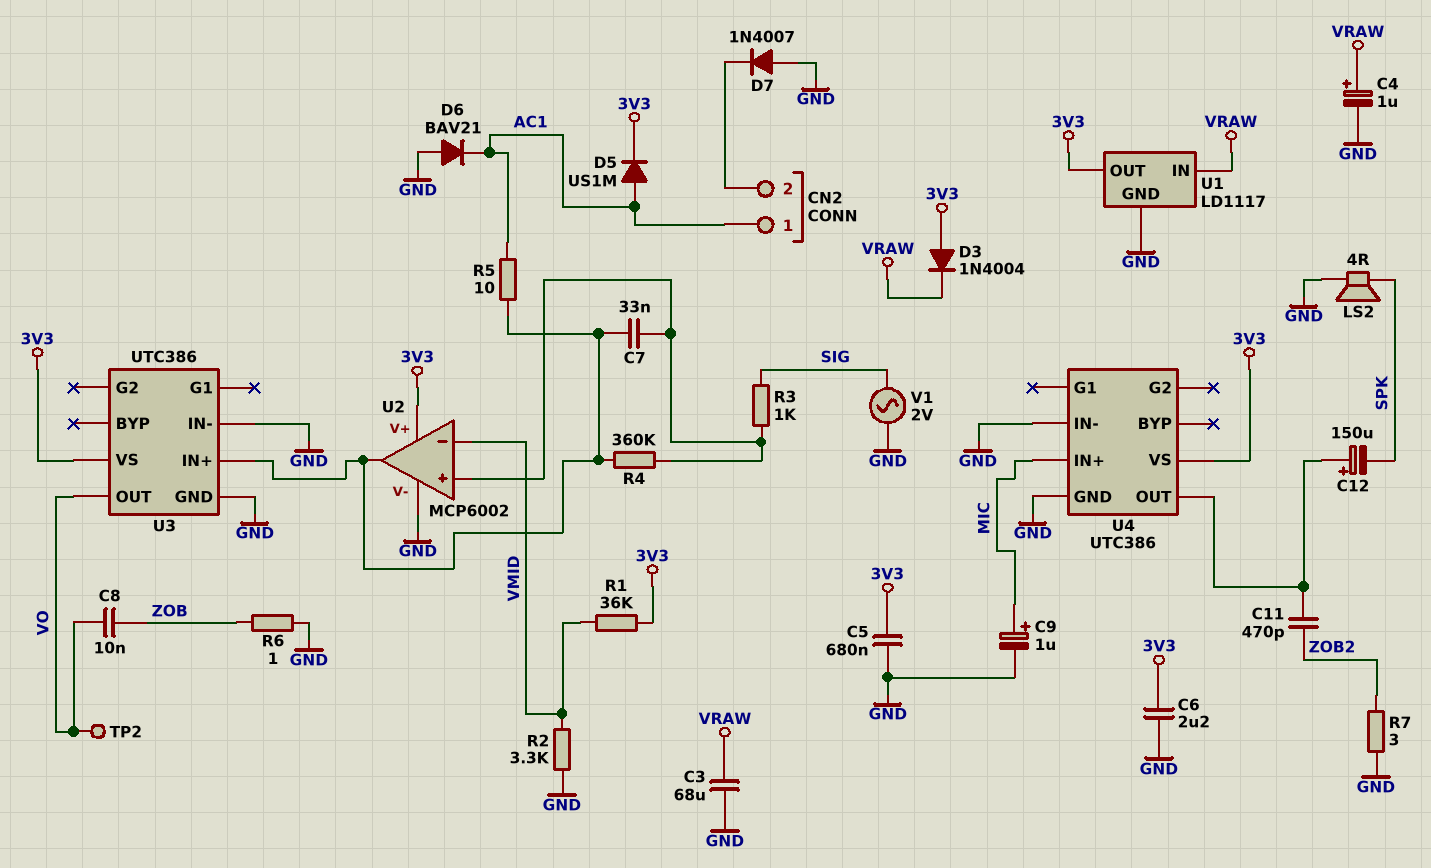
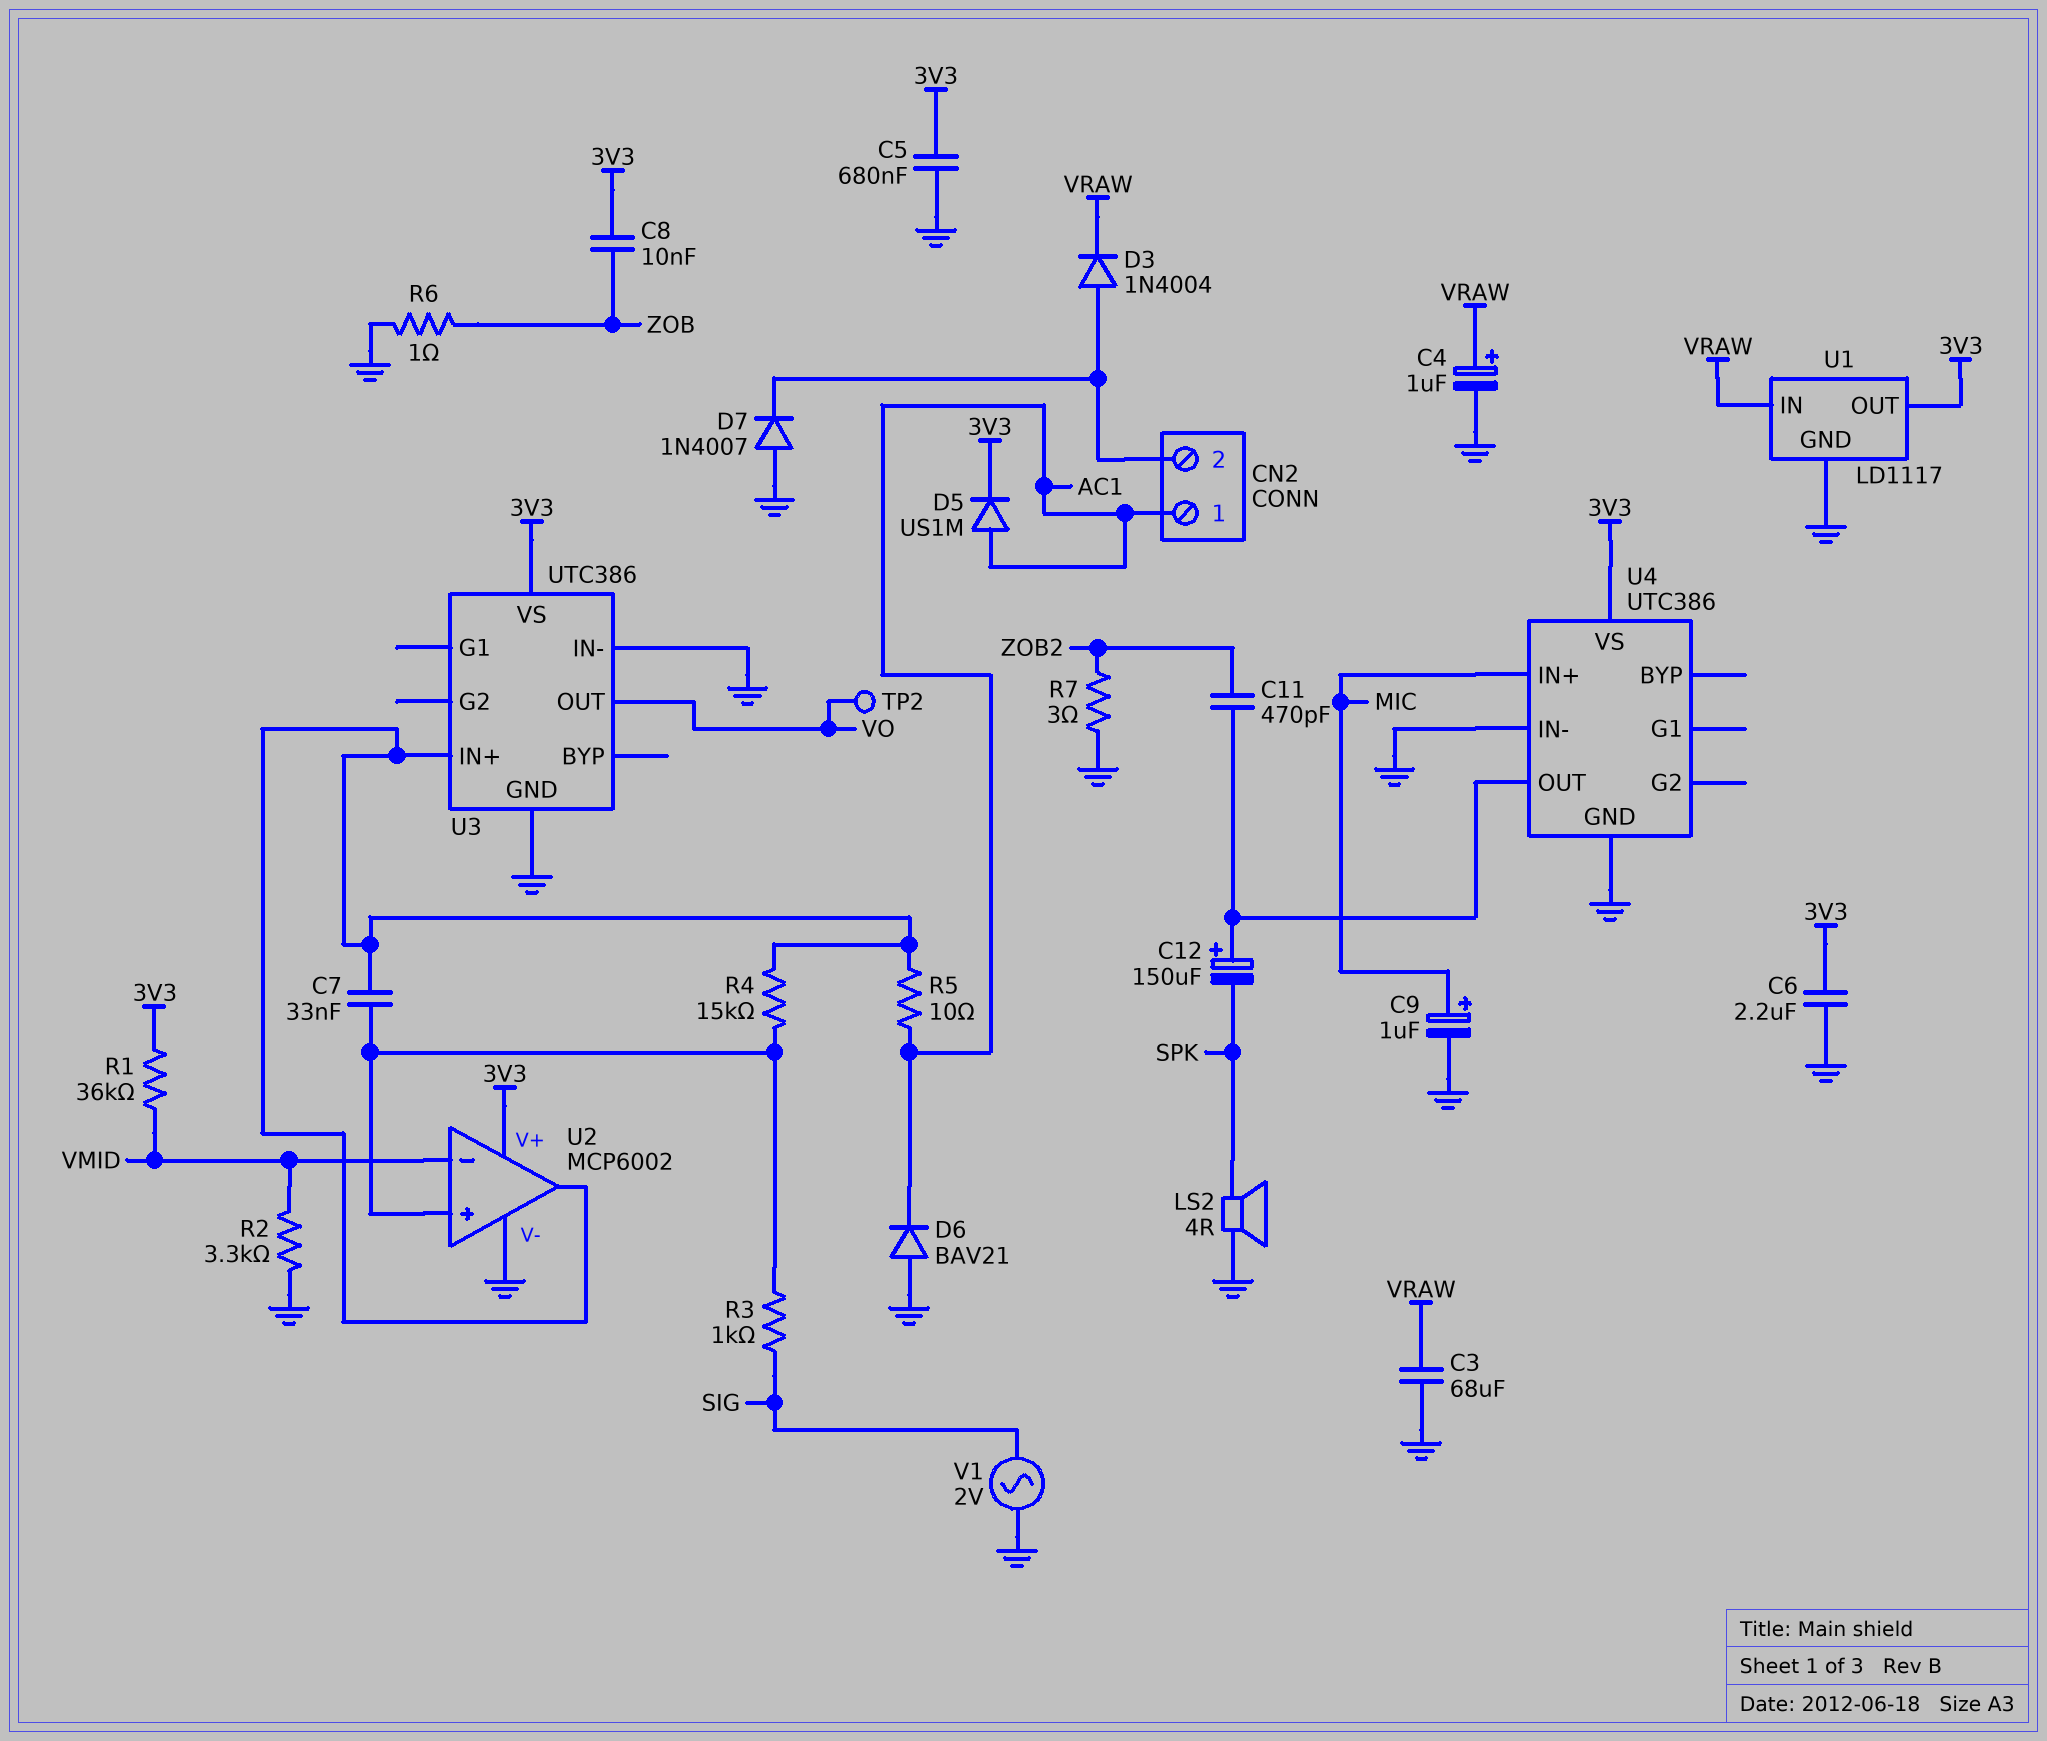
C8: 10nF (VO, ZOB) -> 10nF (3V3, ZOB)
D3: diode 1N4004 (A 3V3, K VRAW) -> diode 1N4004 (A CN2/2, K VRAW)
R4: 360k (U2/in+, U2/out) -> 15k (U2/in+, U2/out)

